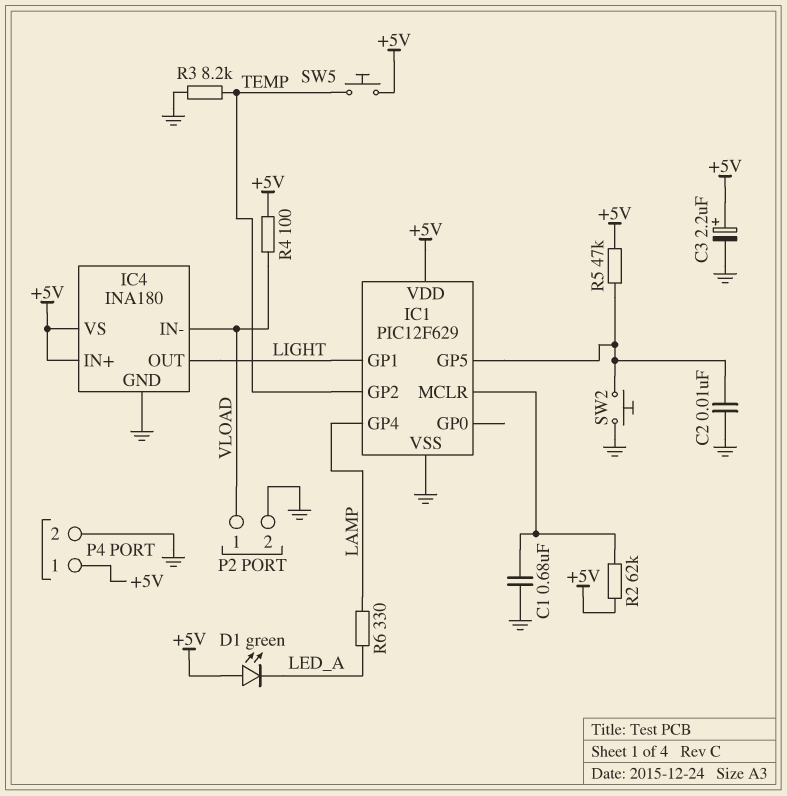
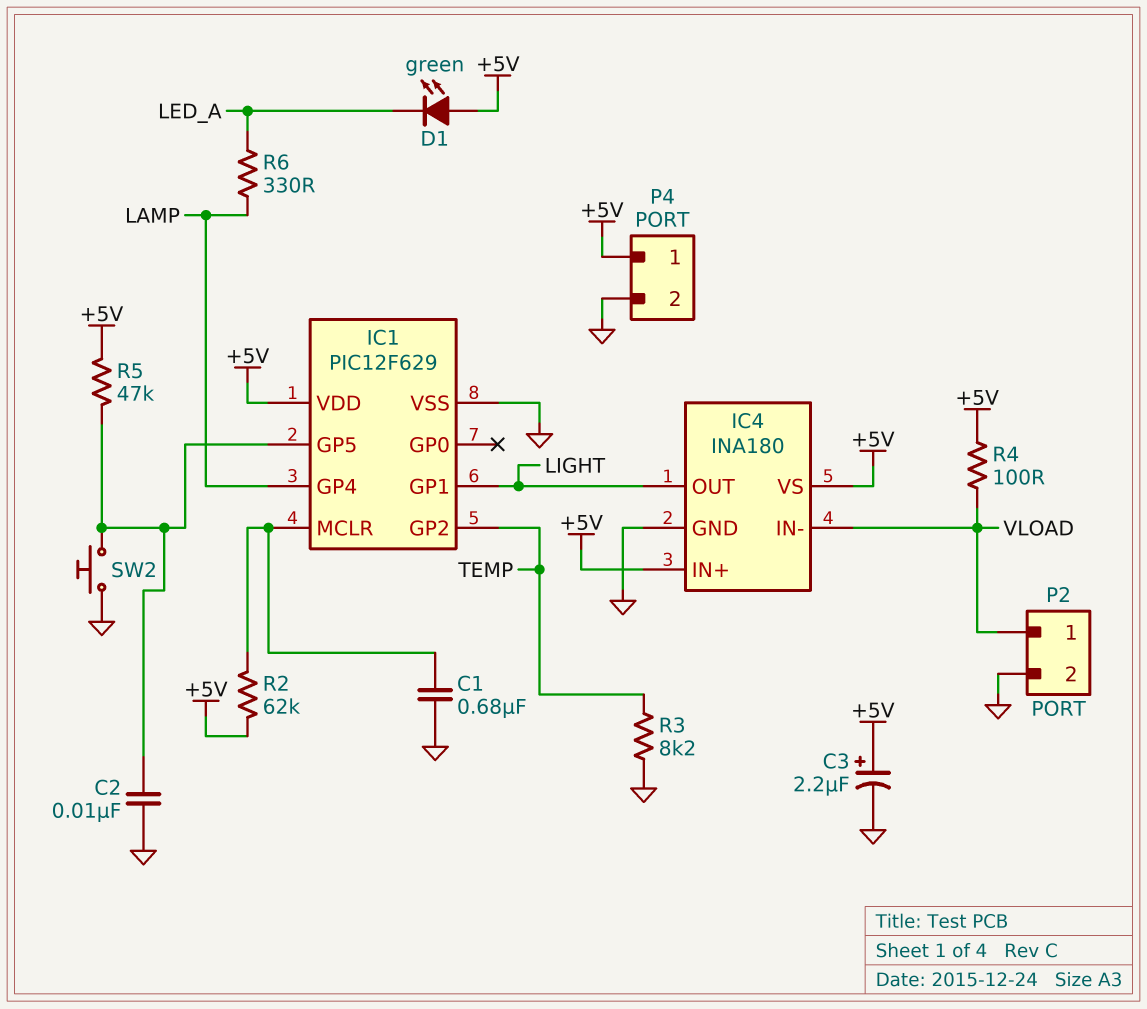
SW5: button (+5V, TEMP) -> none

